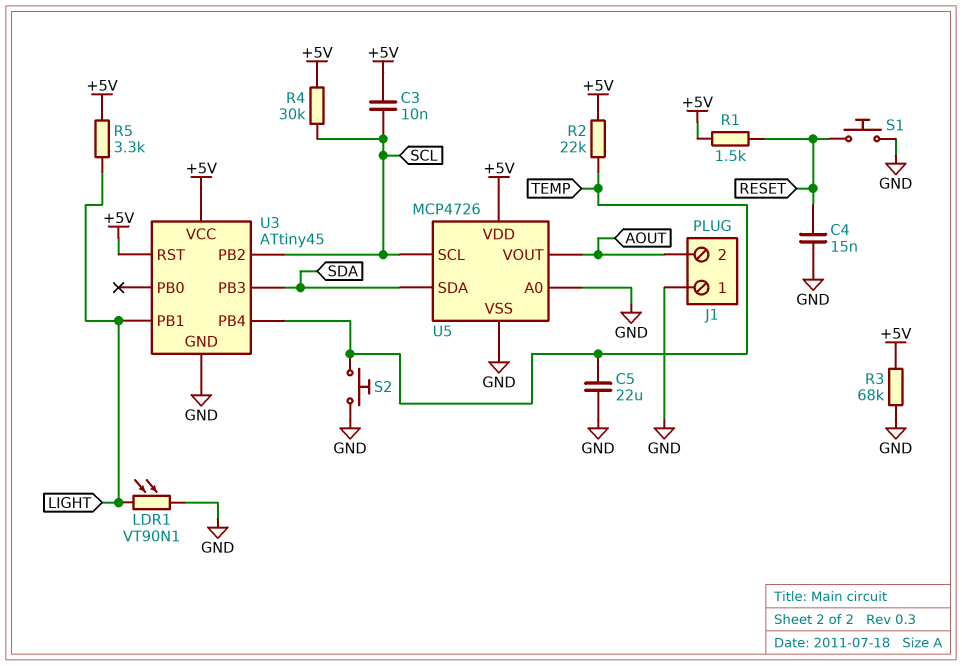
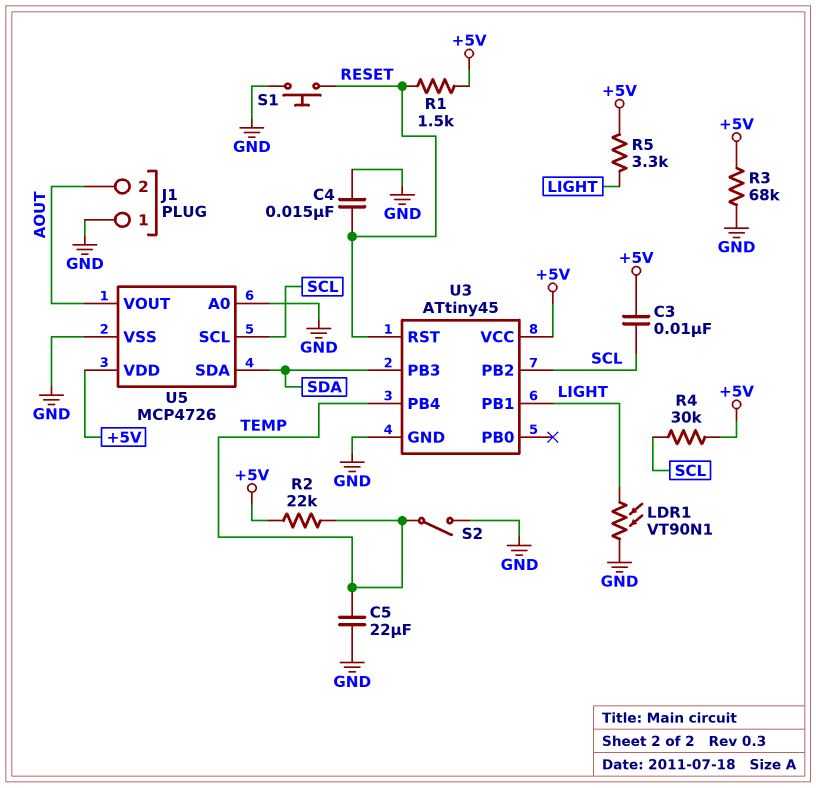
S2: button (GND, TEMP) -> switch (GND, TEMP)
U3 pin RST: +5V -> RESET

